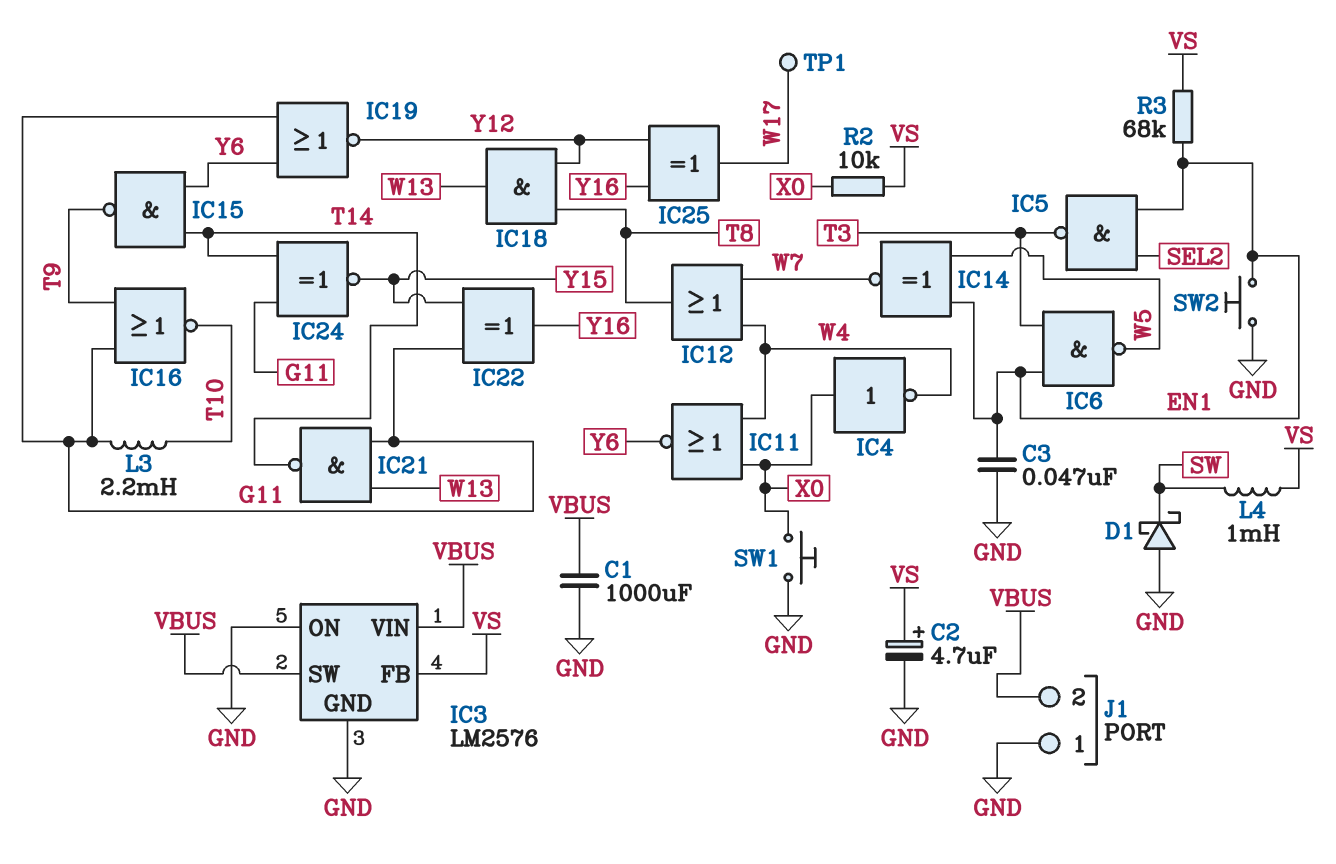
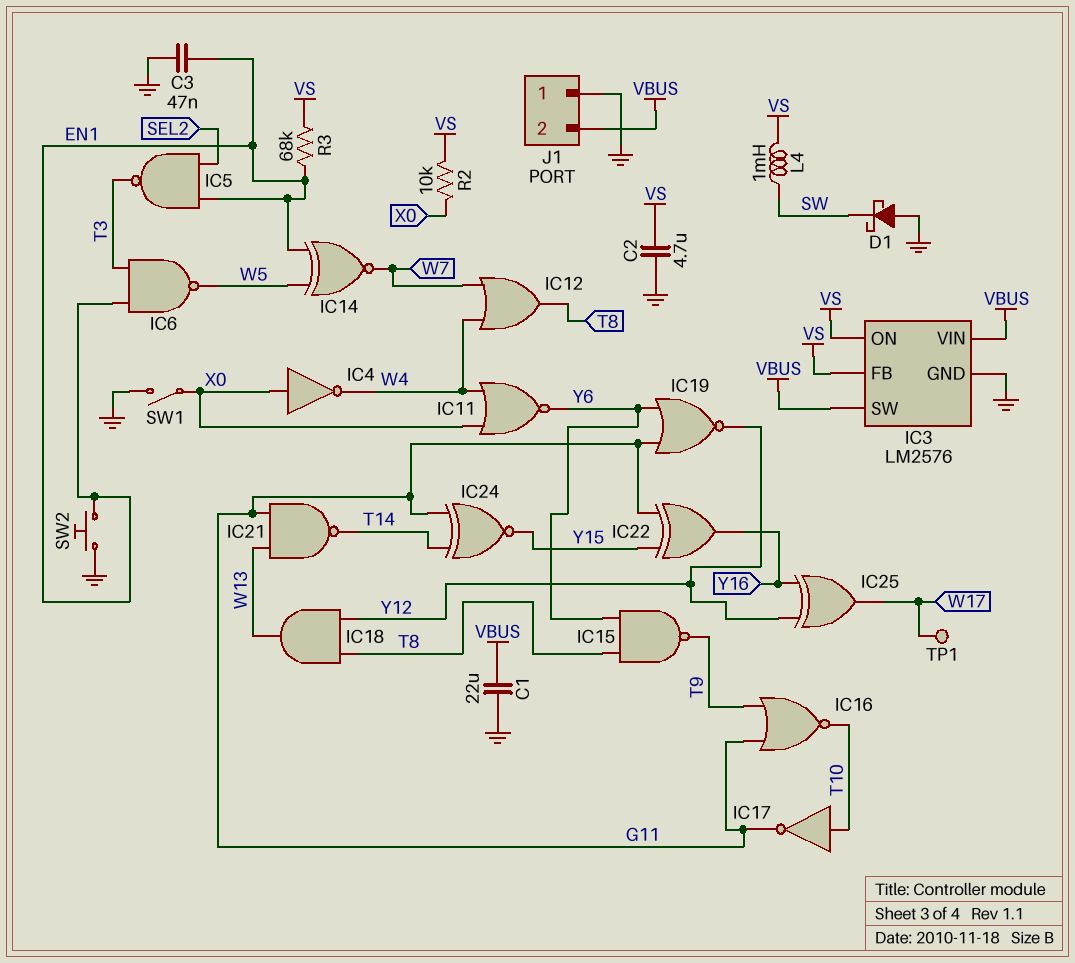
C1: 1000uF (GND, VBUS) -> 22uF (GND, VBUS)
C2: 4.7uF (plus VS, minus GND) -> 4.7uF (GND, VS)
IC3 pin ON: GND -> VS
IC15: NAND (in T14, in Y6, out T9) -> NAND (in T8, in Y6, out T9)
IC17: none -> NOT (in T10, out G11)
L3: 2.2mH (G11, T10) -> none
SW1: button (GND, X0) -> switch (GND, X0)

